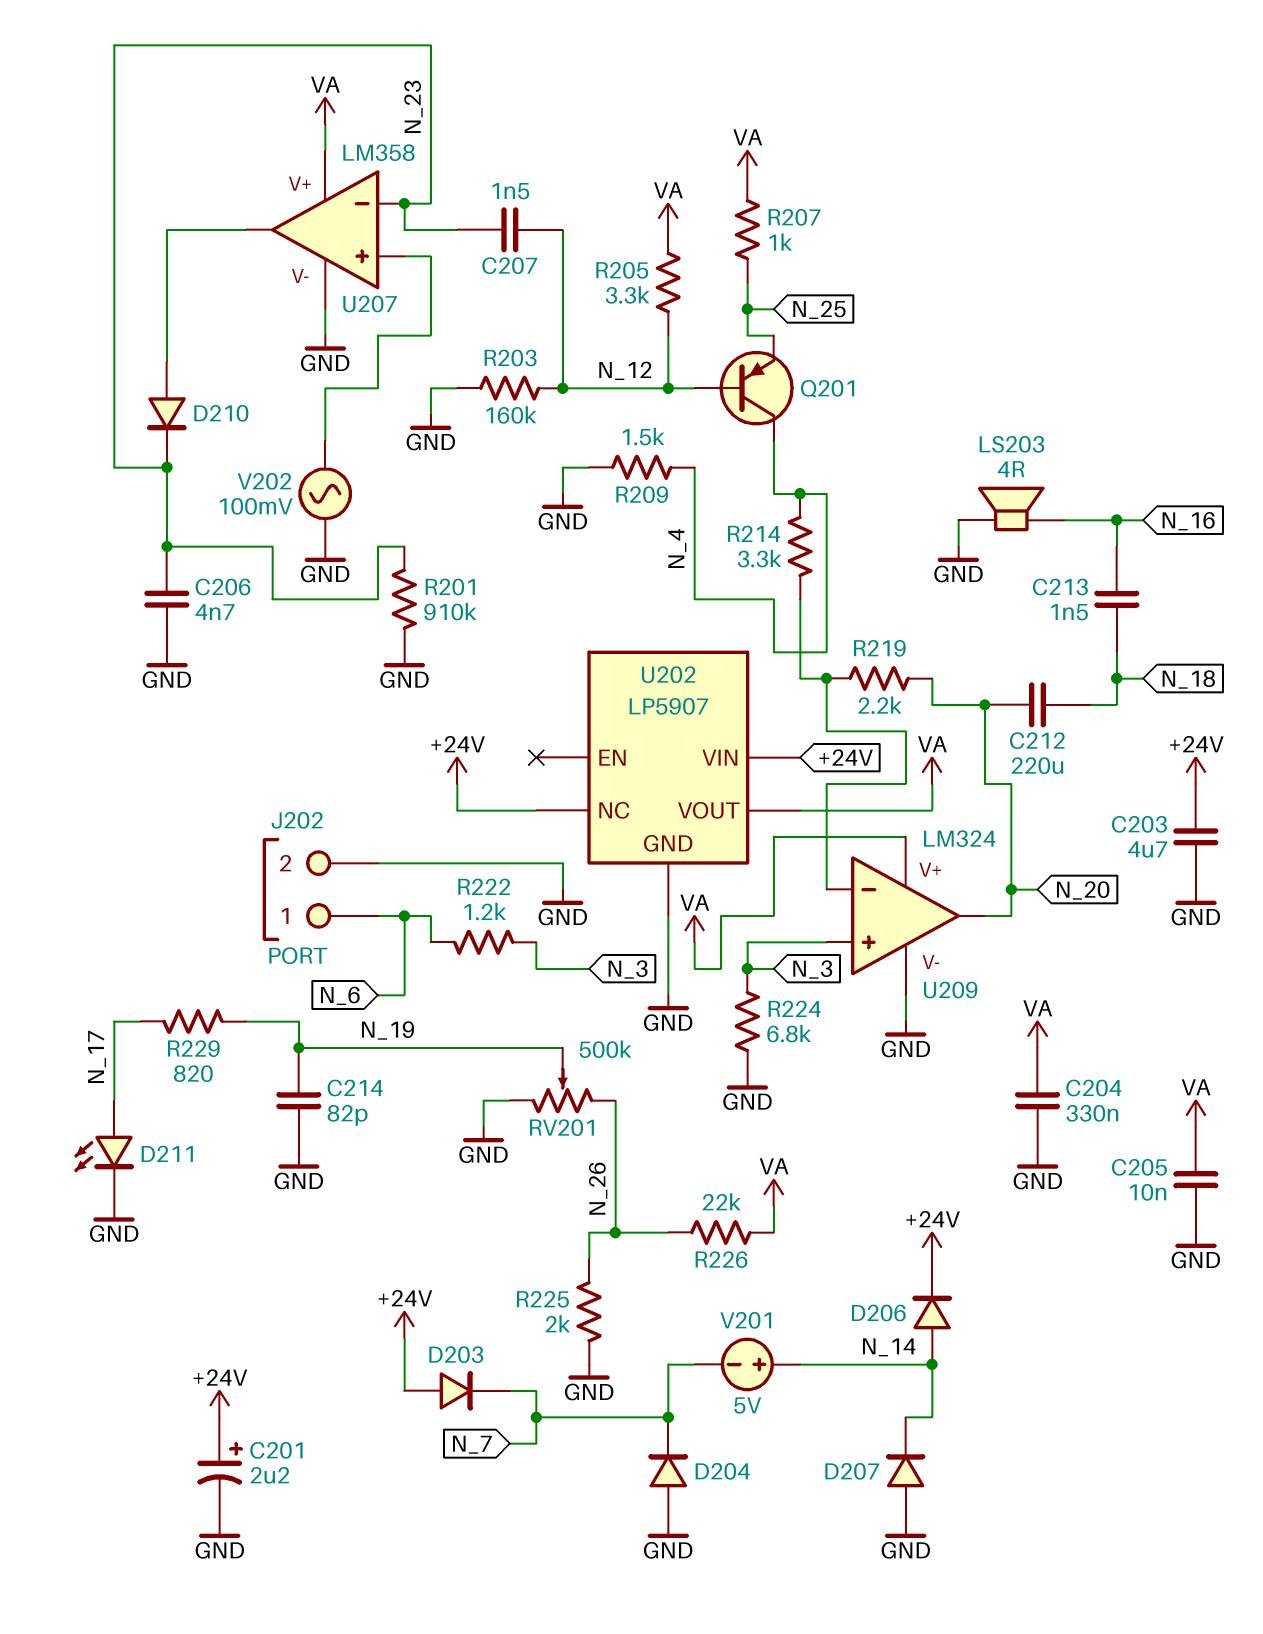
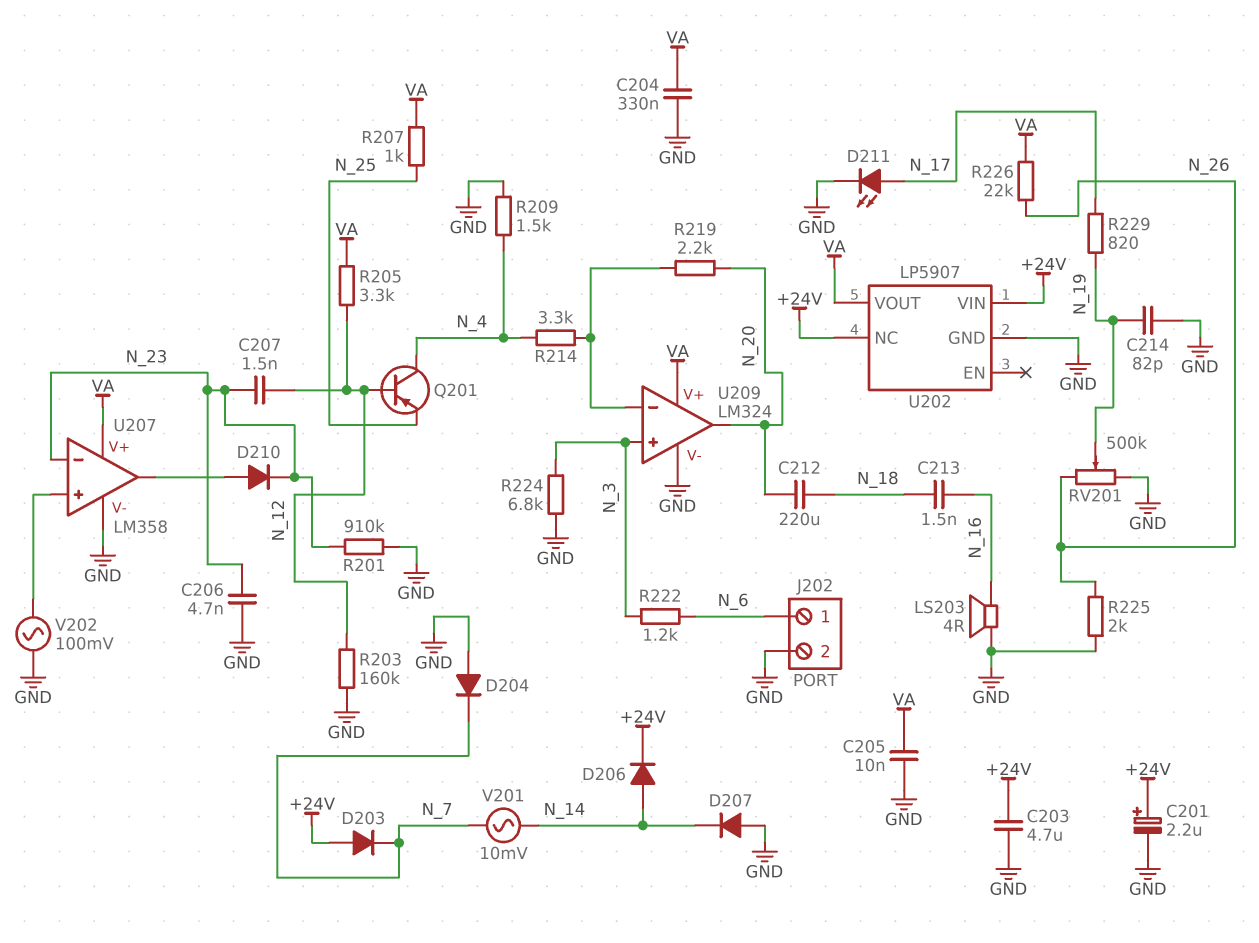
V201: 5V (plus N_14, minus N_7) -> AC 10mV (N_7, N_14)

